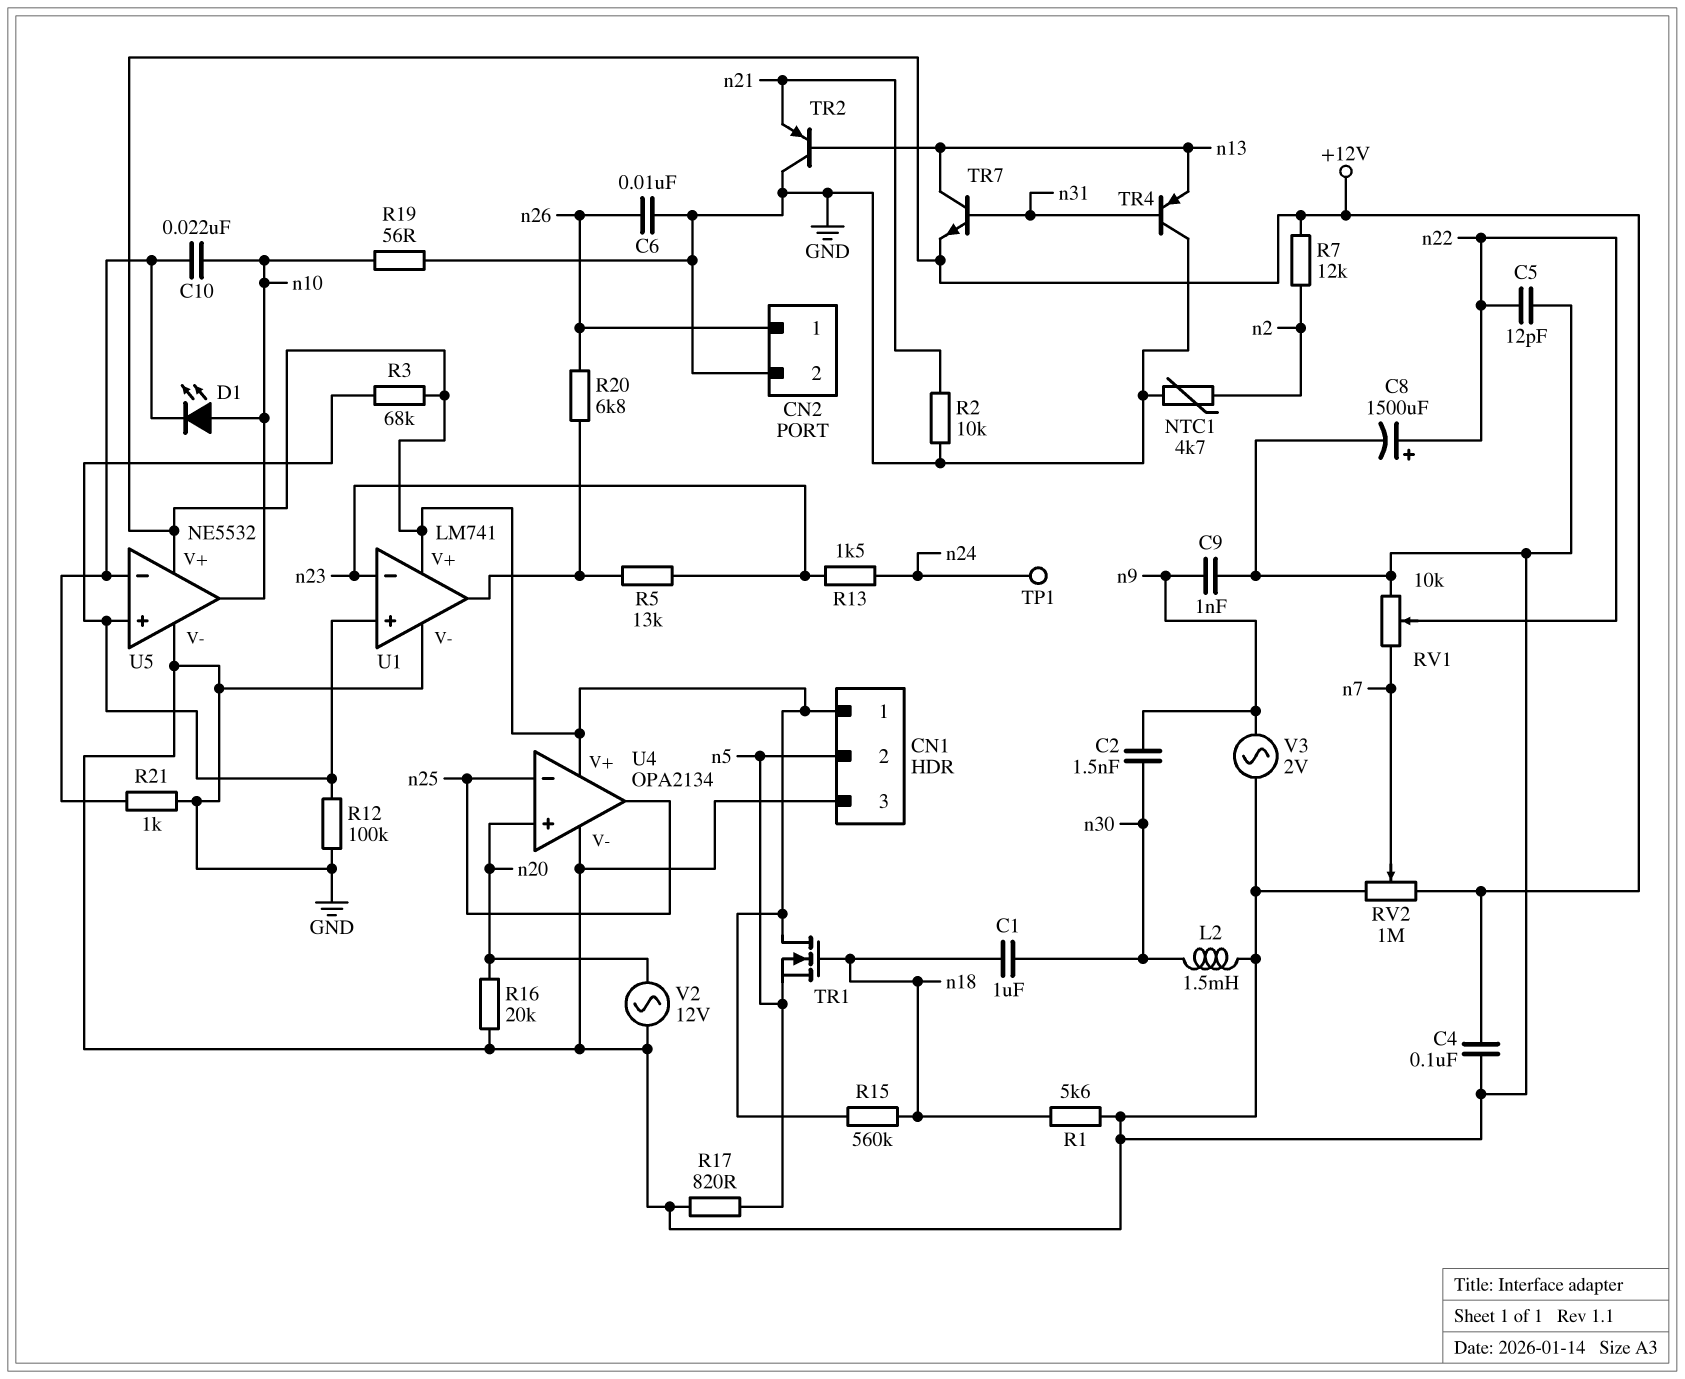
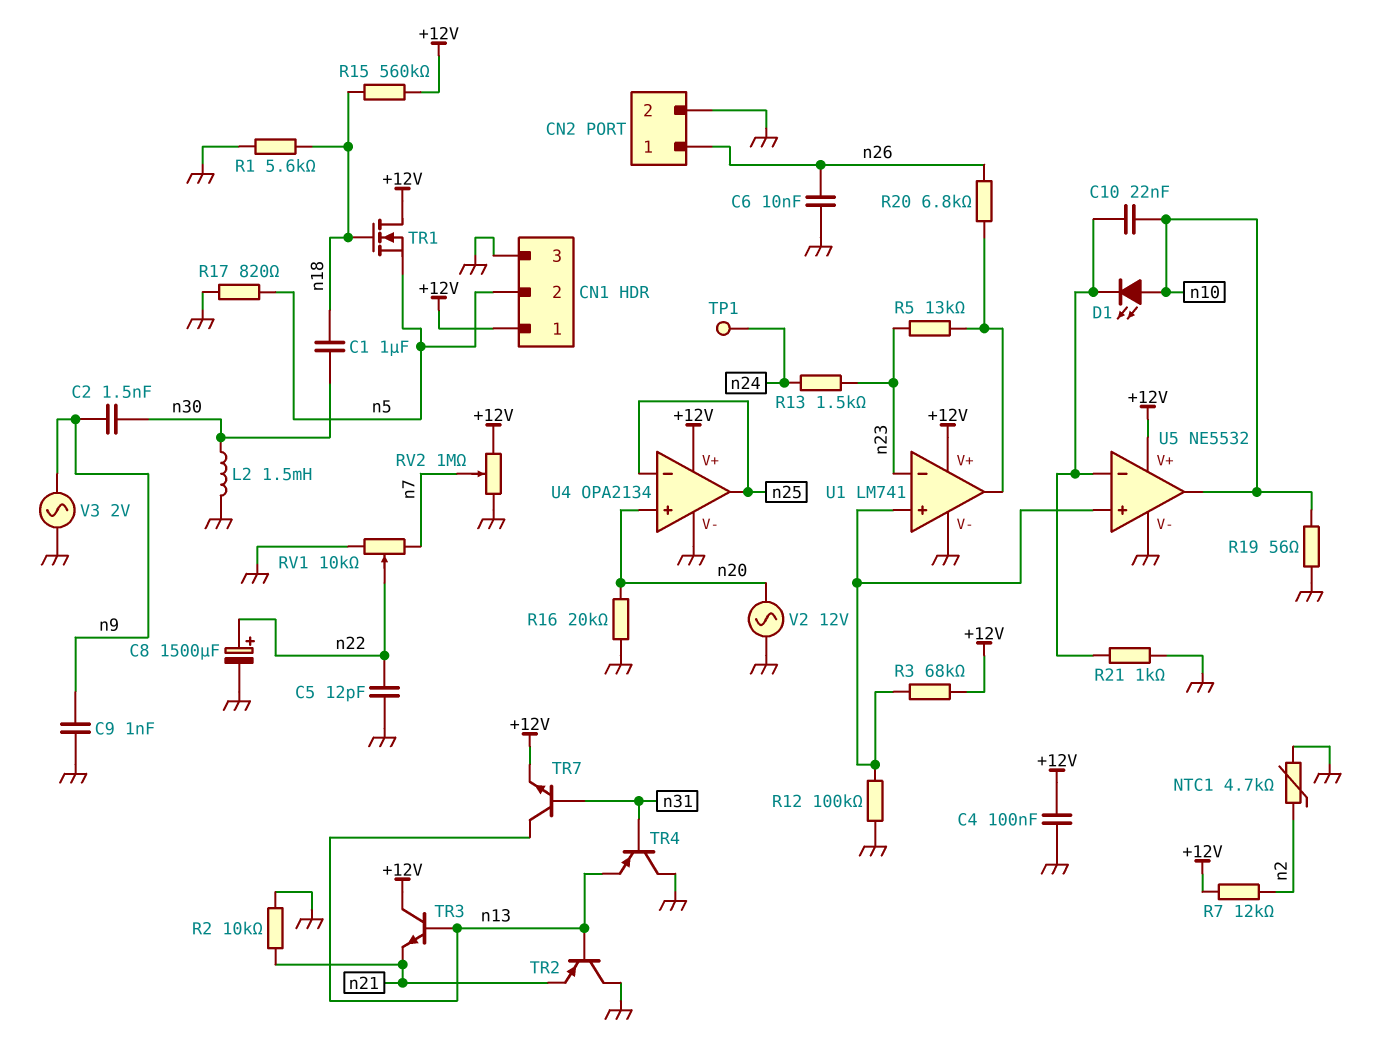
TR3: none -> NPN (B n13, C +12V, E n21)

